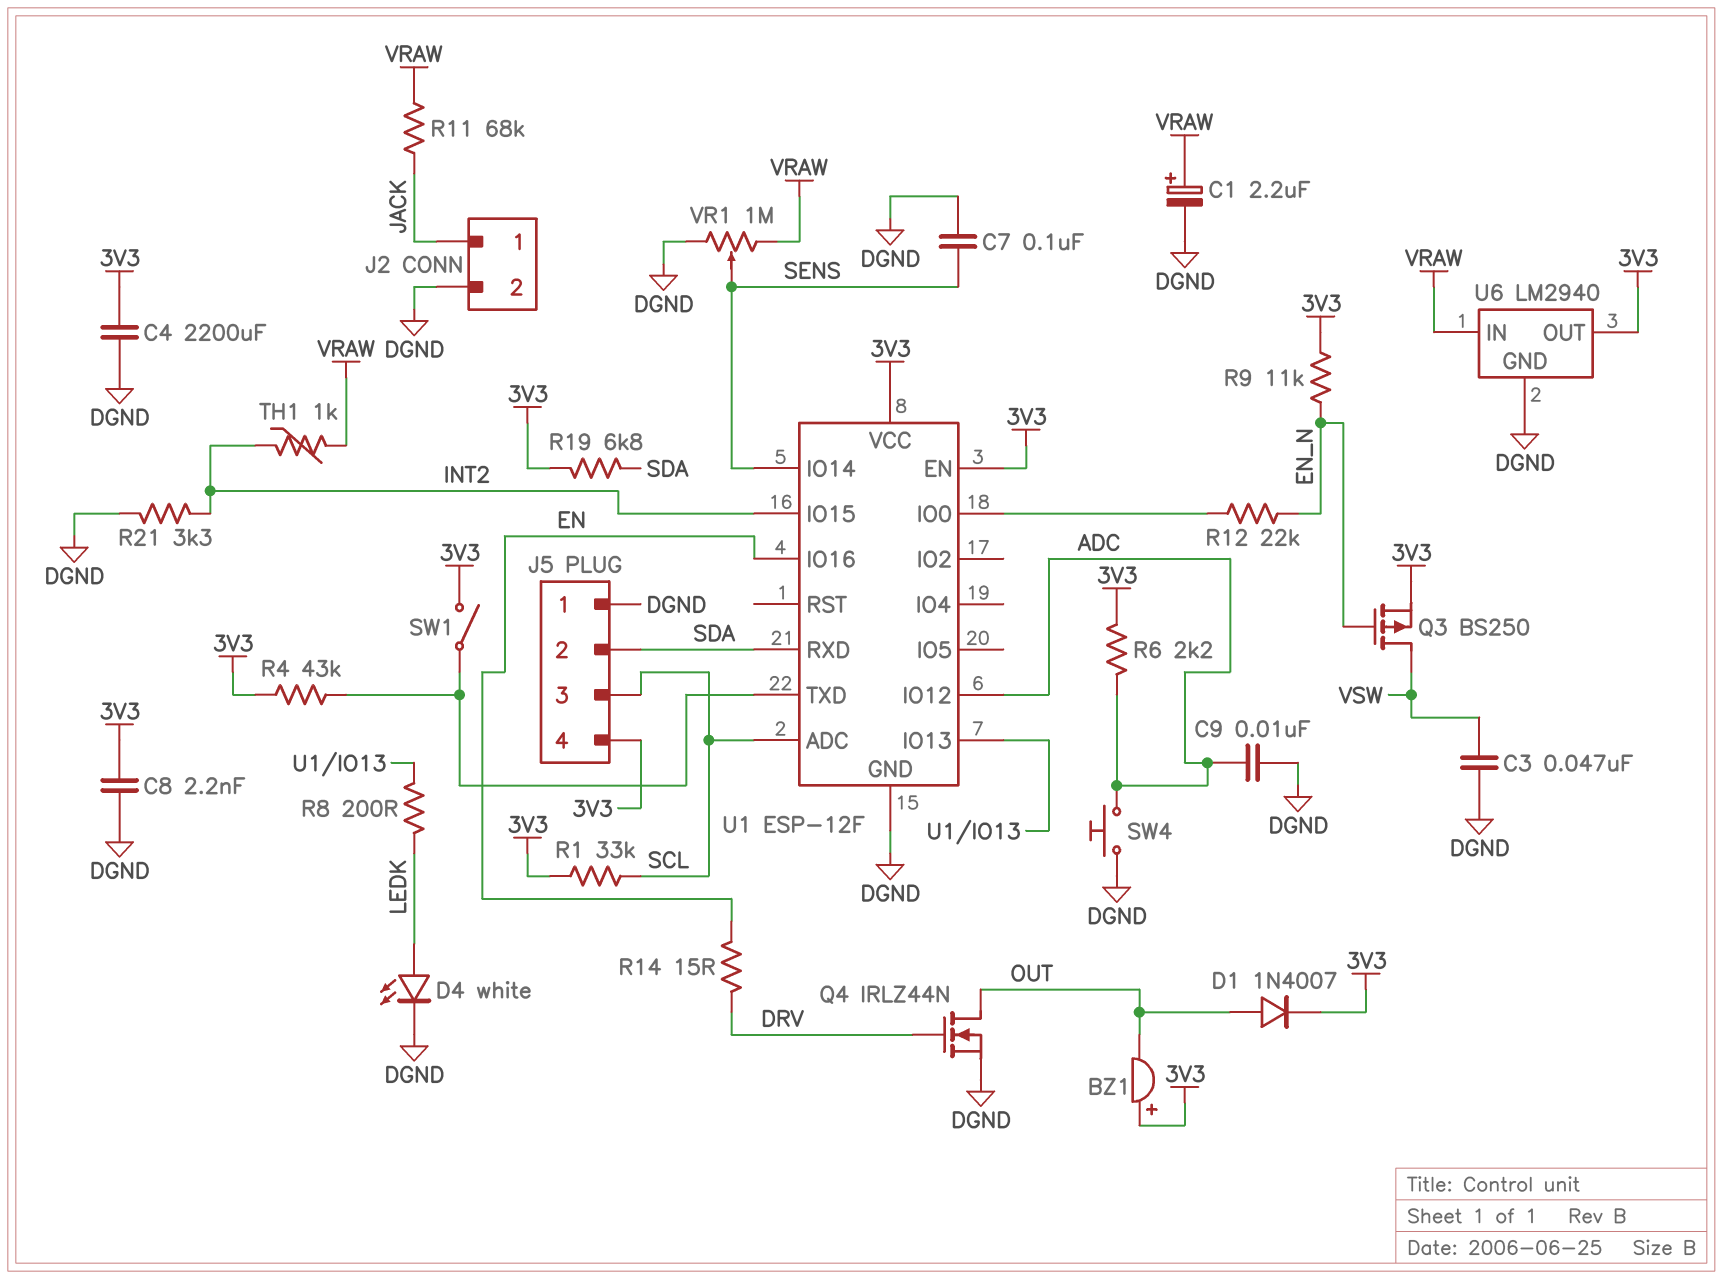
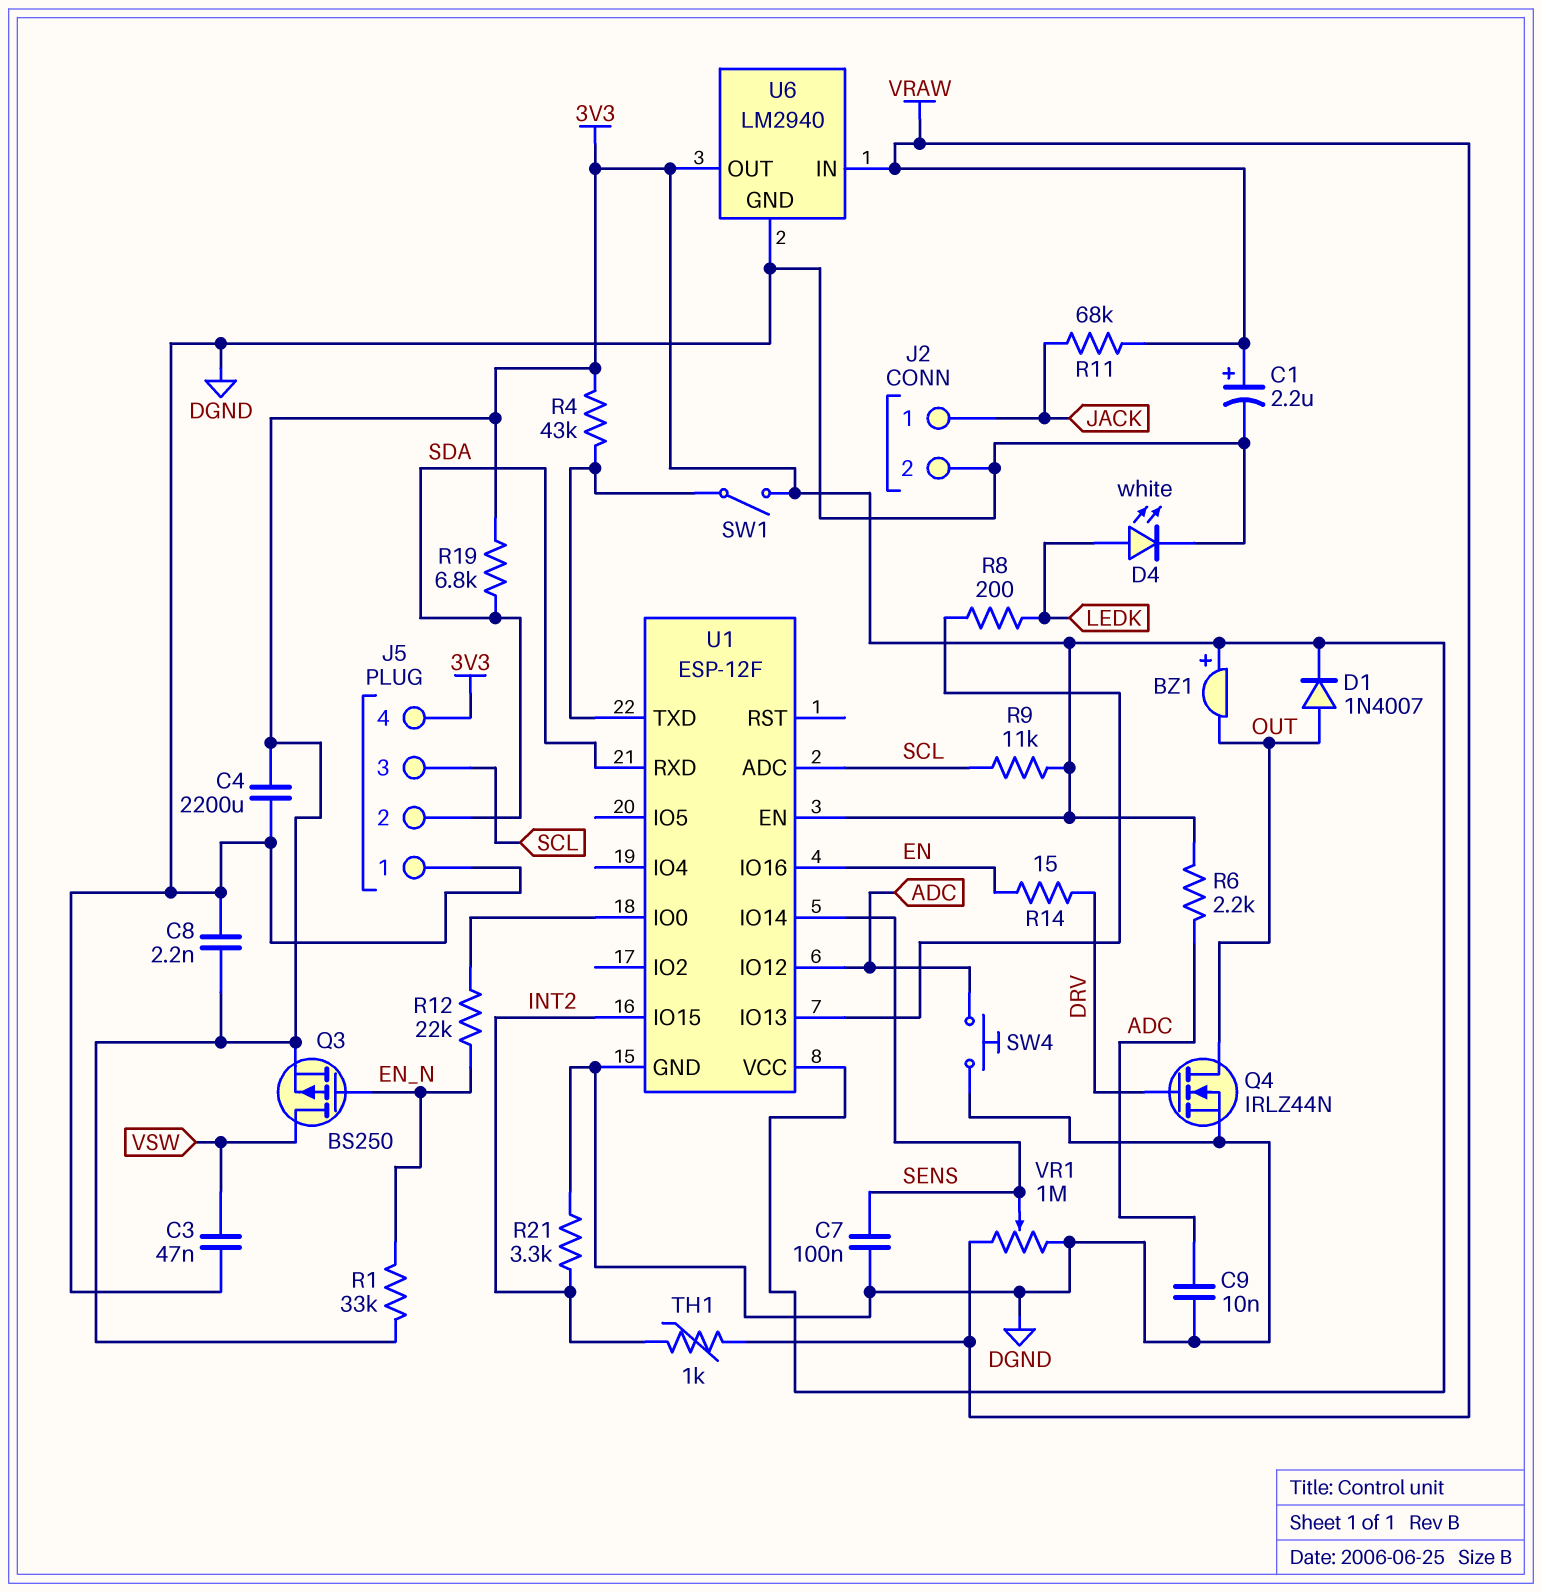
R1: 33k (3V3, SCL) -> 33k (3V3, EN_N)
R9: 11k (3V3, EN_N) -> 11k (3V3, SCL)

